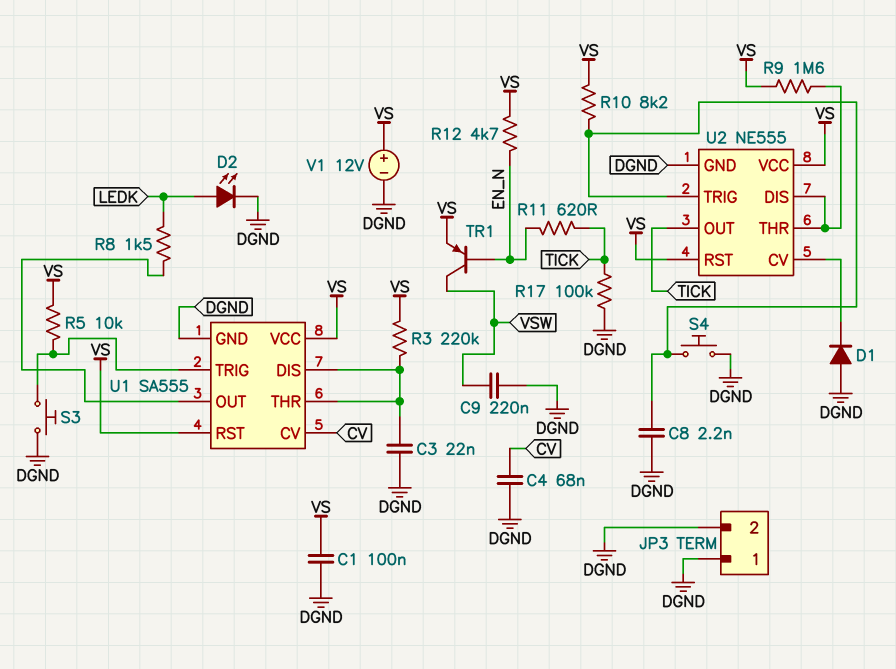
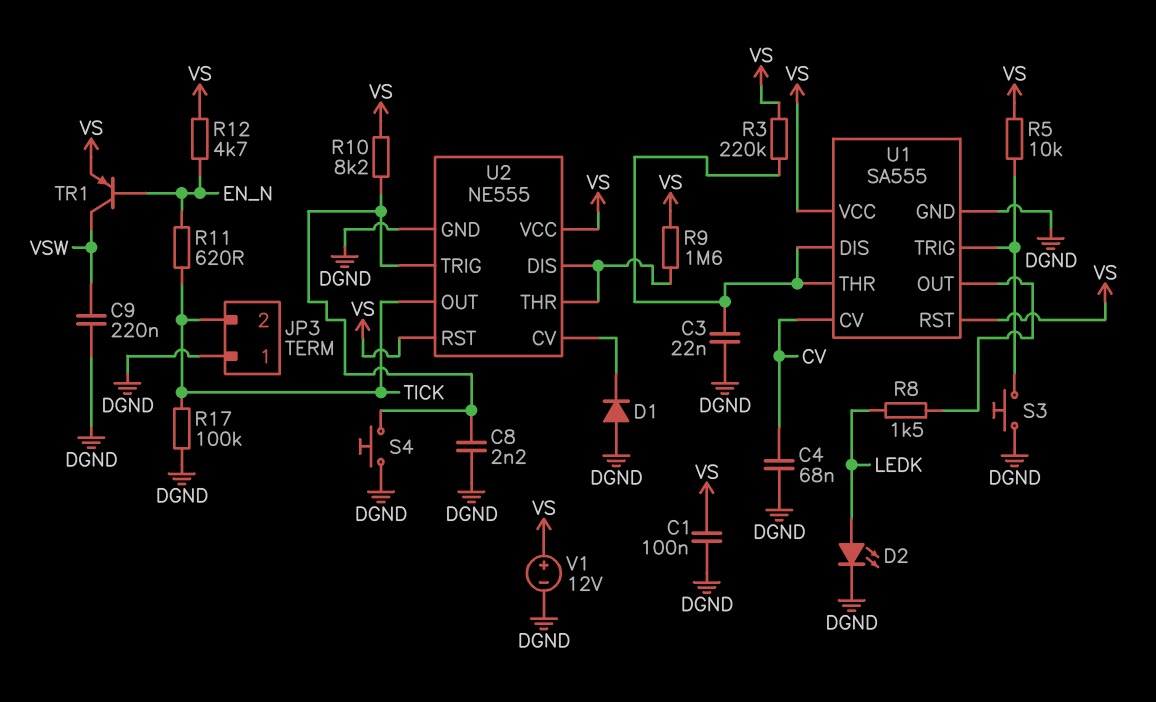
JP3 pin 2: DGND -> TICK

